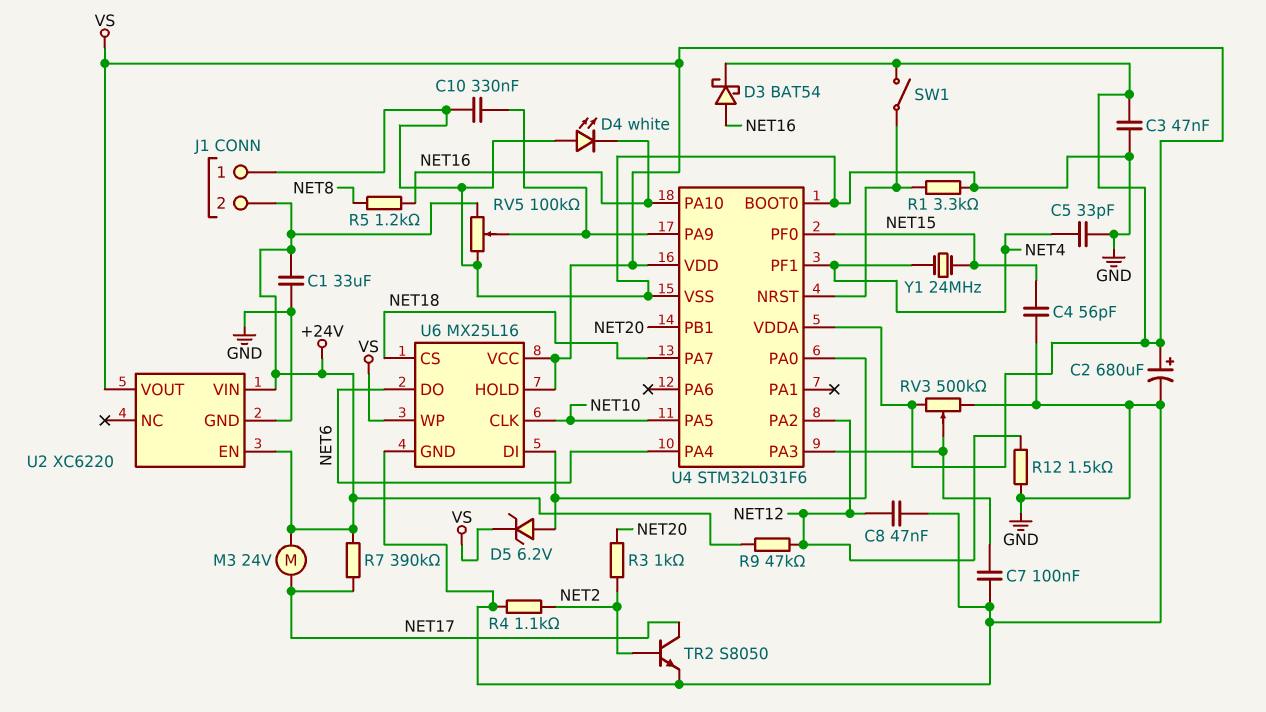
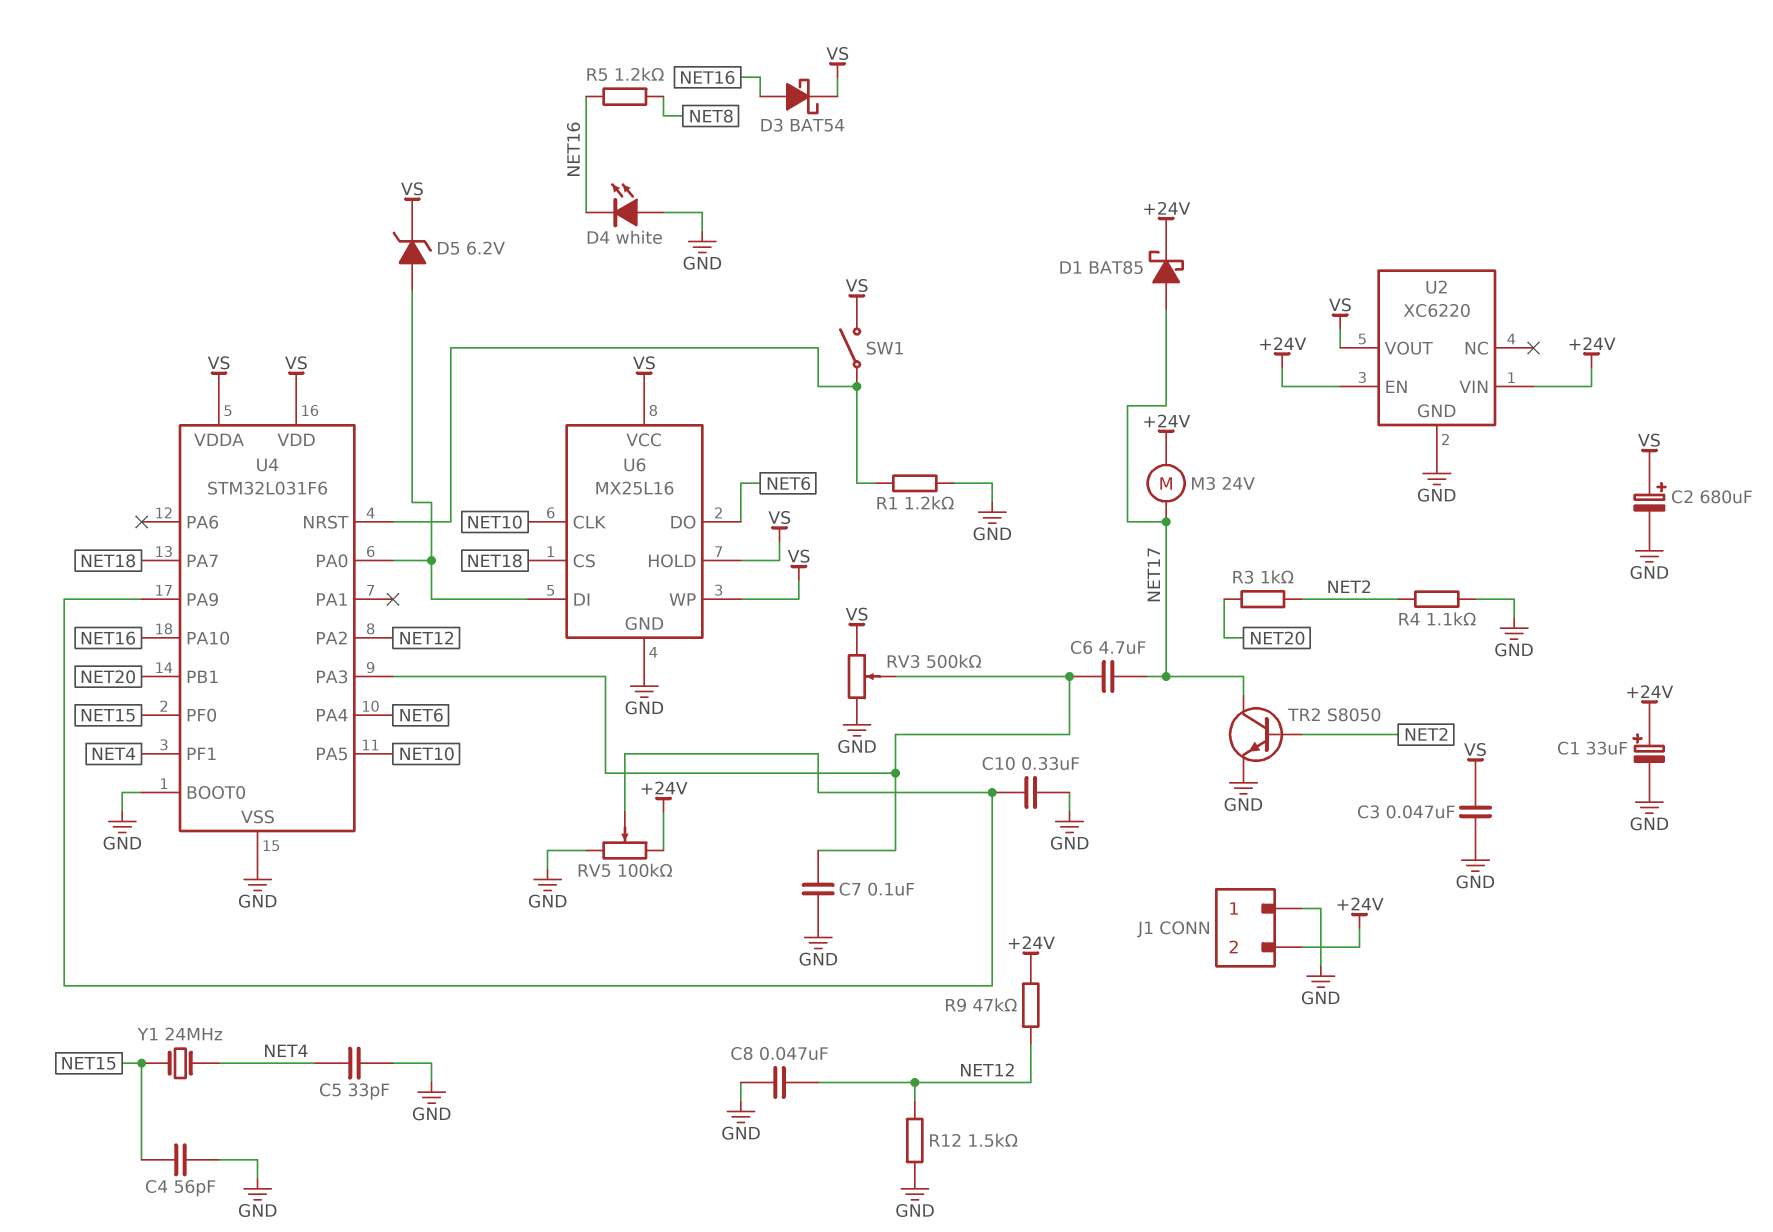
C1: 33uF (+24V, GND) -> 33uF (plus +24V, minus GND)
C6: none -> 4.7uF (NET17, U4/PA3)
D1: none -> schottky BAT85 (A NET17, K +24V)
R1: 3.3k (GND, U4/NRST) -> 1.2k (GND, U4/NRST)
R7: 390k (+24V, NET17) -> none

